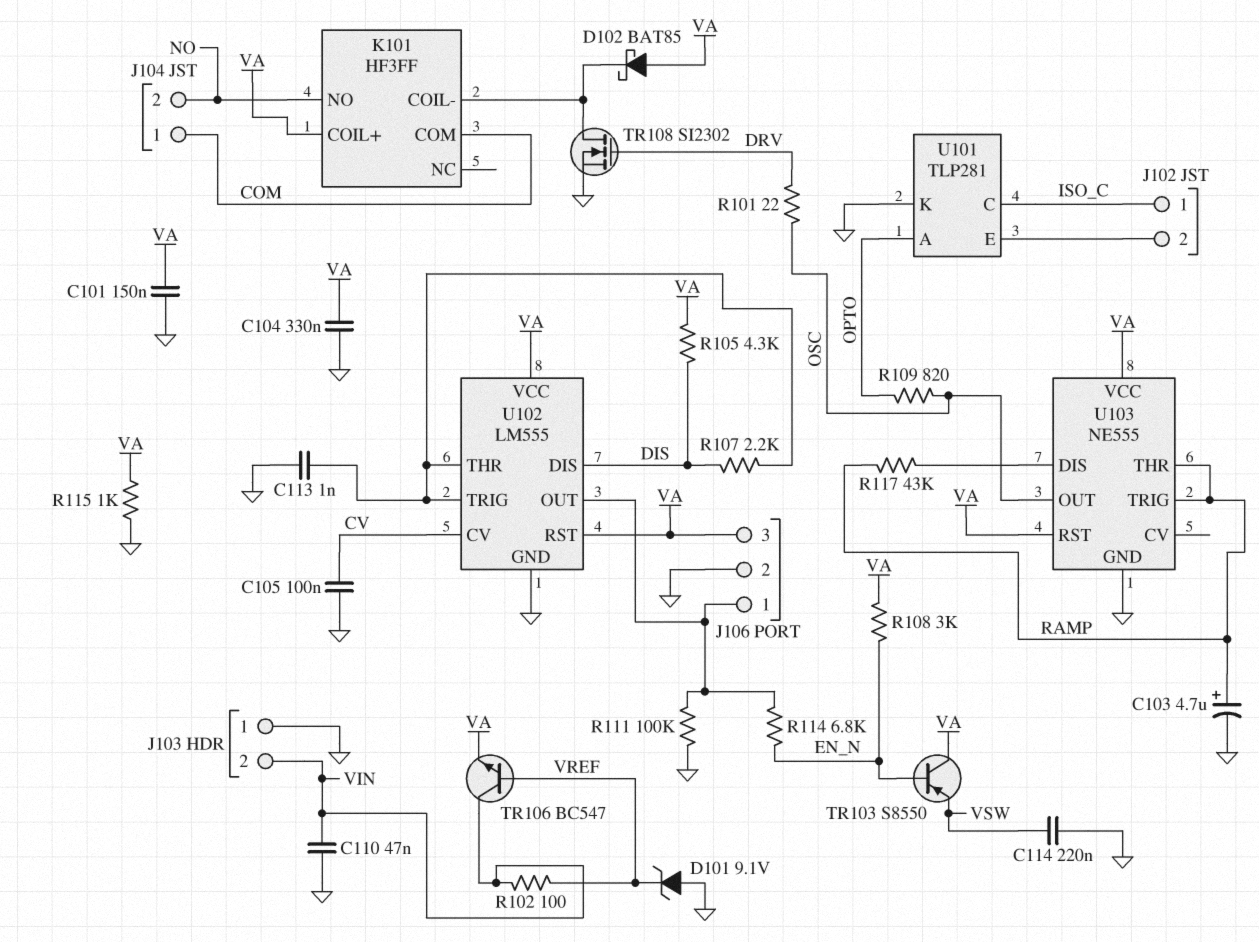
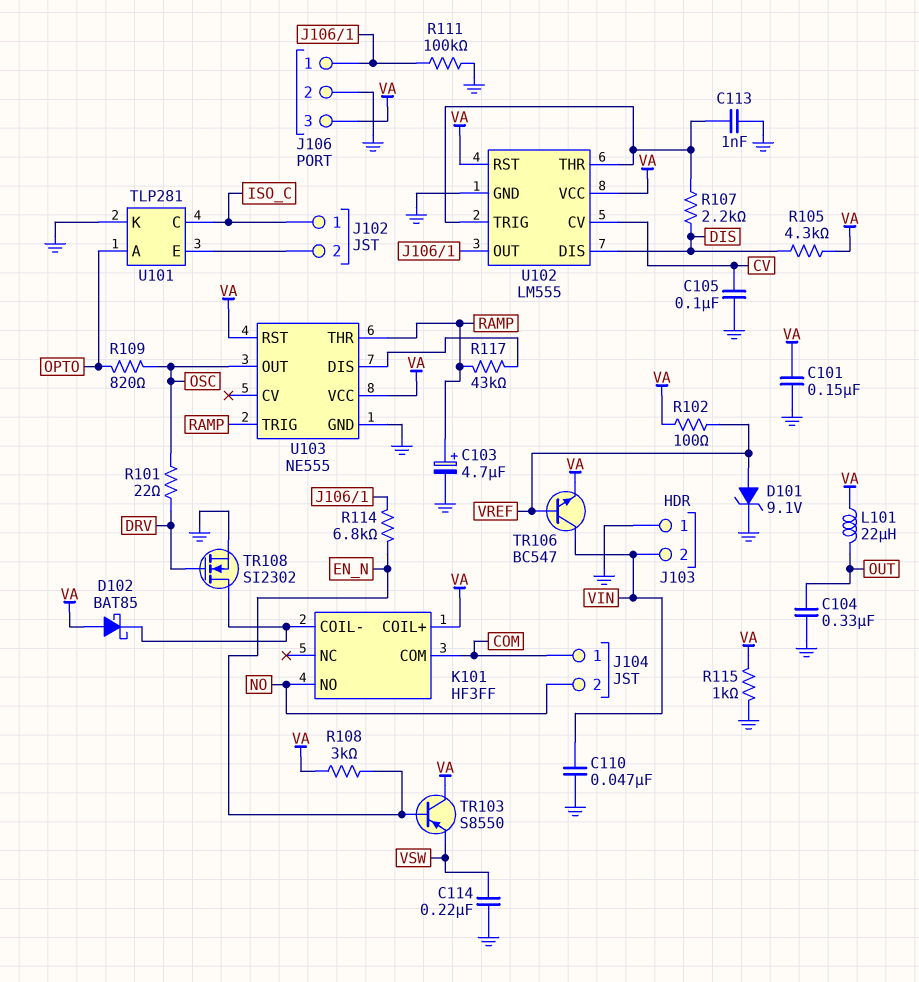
C104: 330nF (GND, VA) -> 330nF (GND, OUT)
D101: zener 9.1V (A GND, K VREF) -> zener 9.1V (A VREF, K GND)
L101: none -> 22uH (OUT, VA)
R102: 100 (VIN, VREF) -> 100 (VA, VREF)

